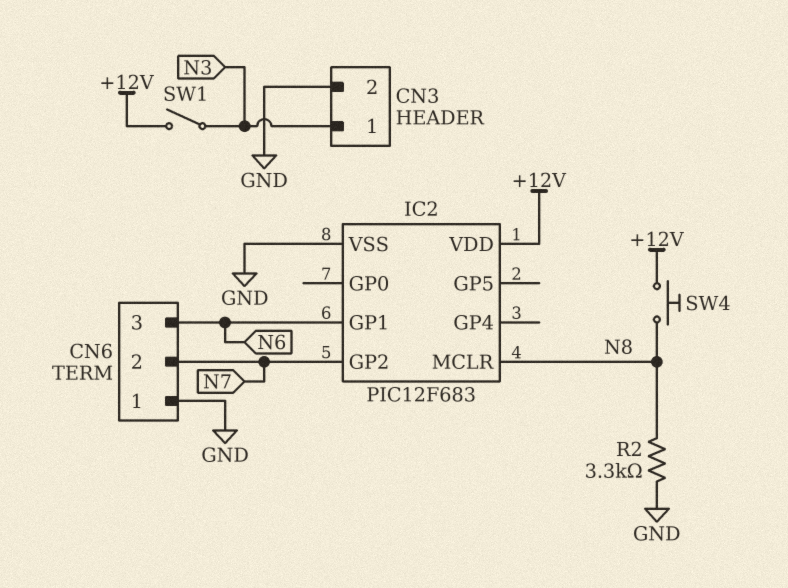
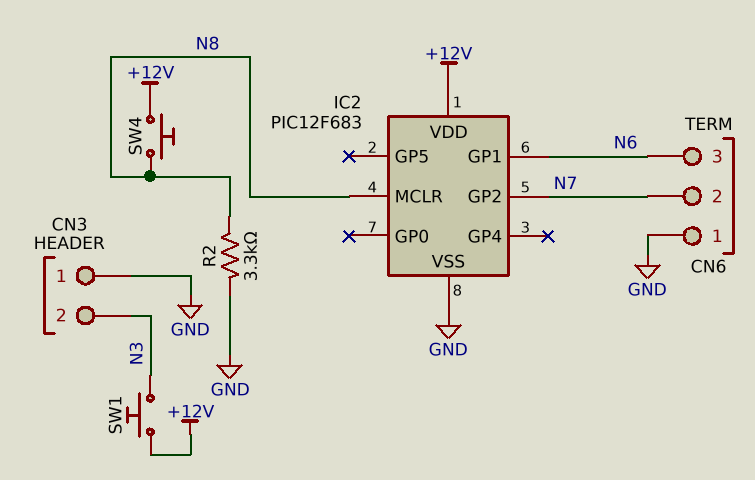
CN3 pin 1: N3 -> GND
CN3 pin 2: GND -> N3
SW1: switch (+12V, N3) -> button (+12V, N3)

